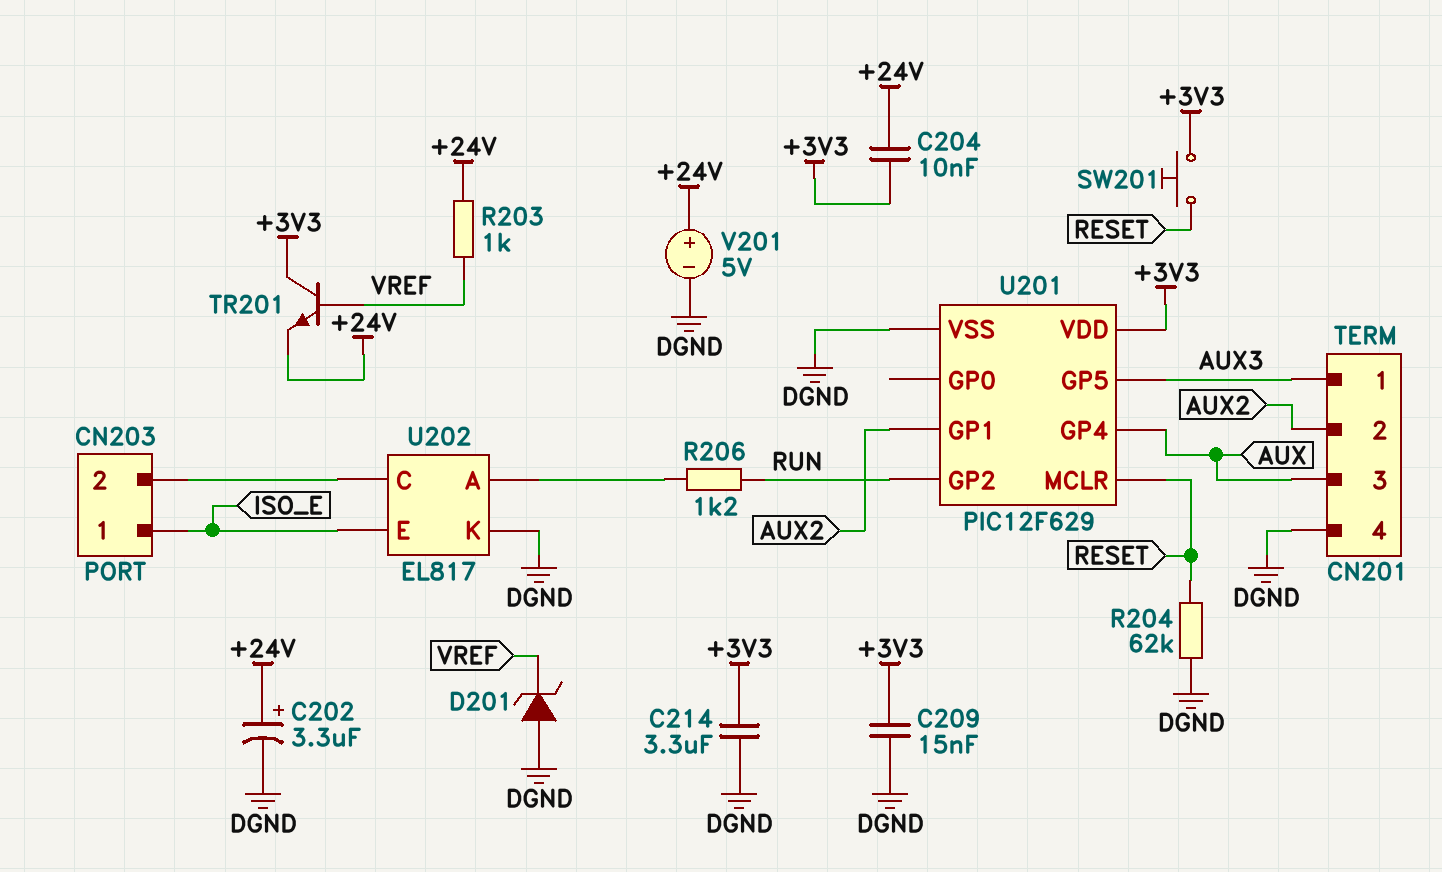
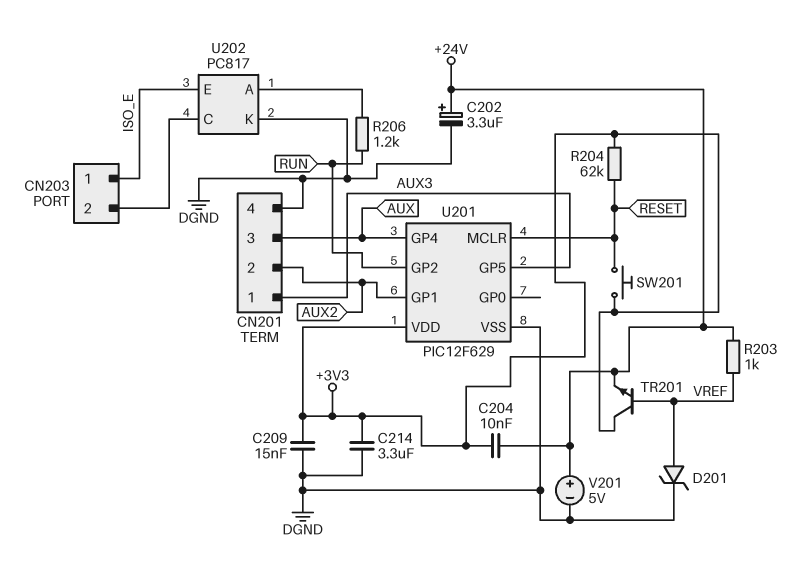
D201: zener (A DGND, K VREF) -> zener (A VREF, K DGND)
R204: 62k (DGND, RESET) -> 62k (+3V3, RESET)
U202: EL817 -> PC817

